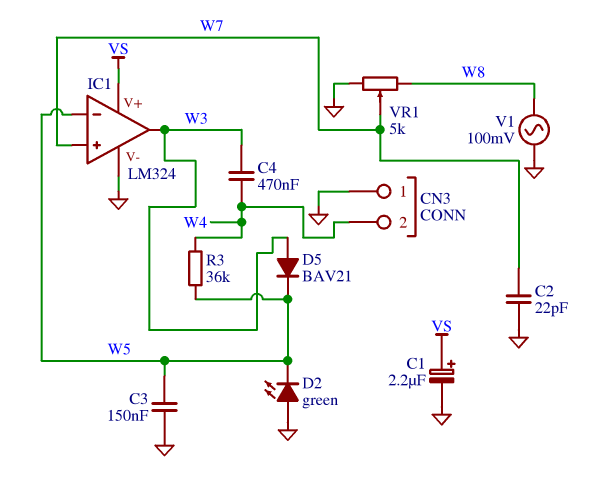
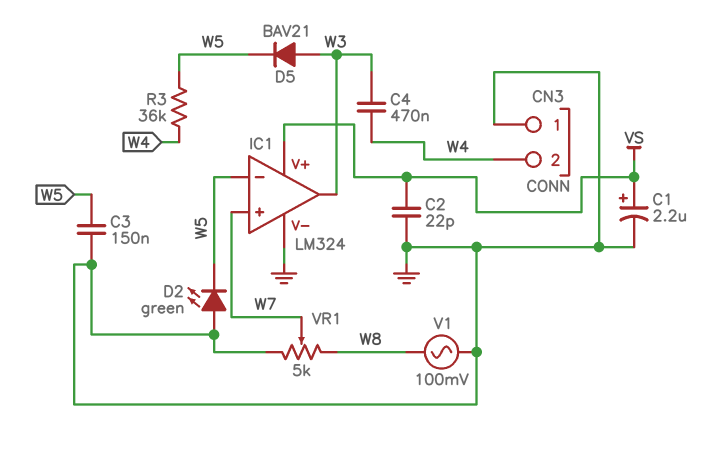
C2: 22pF (GND, W7) -> 22pF (GND, VS)

